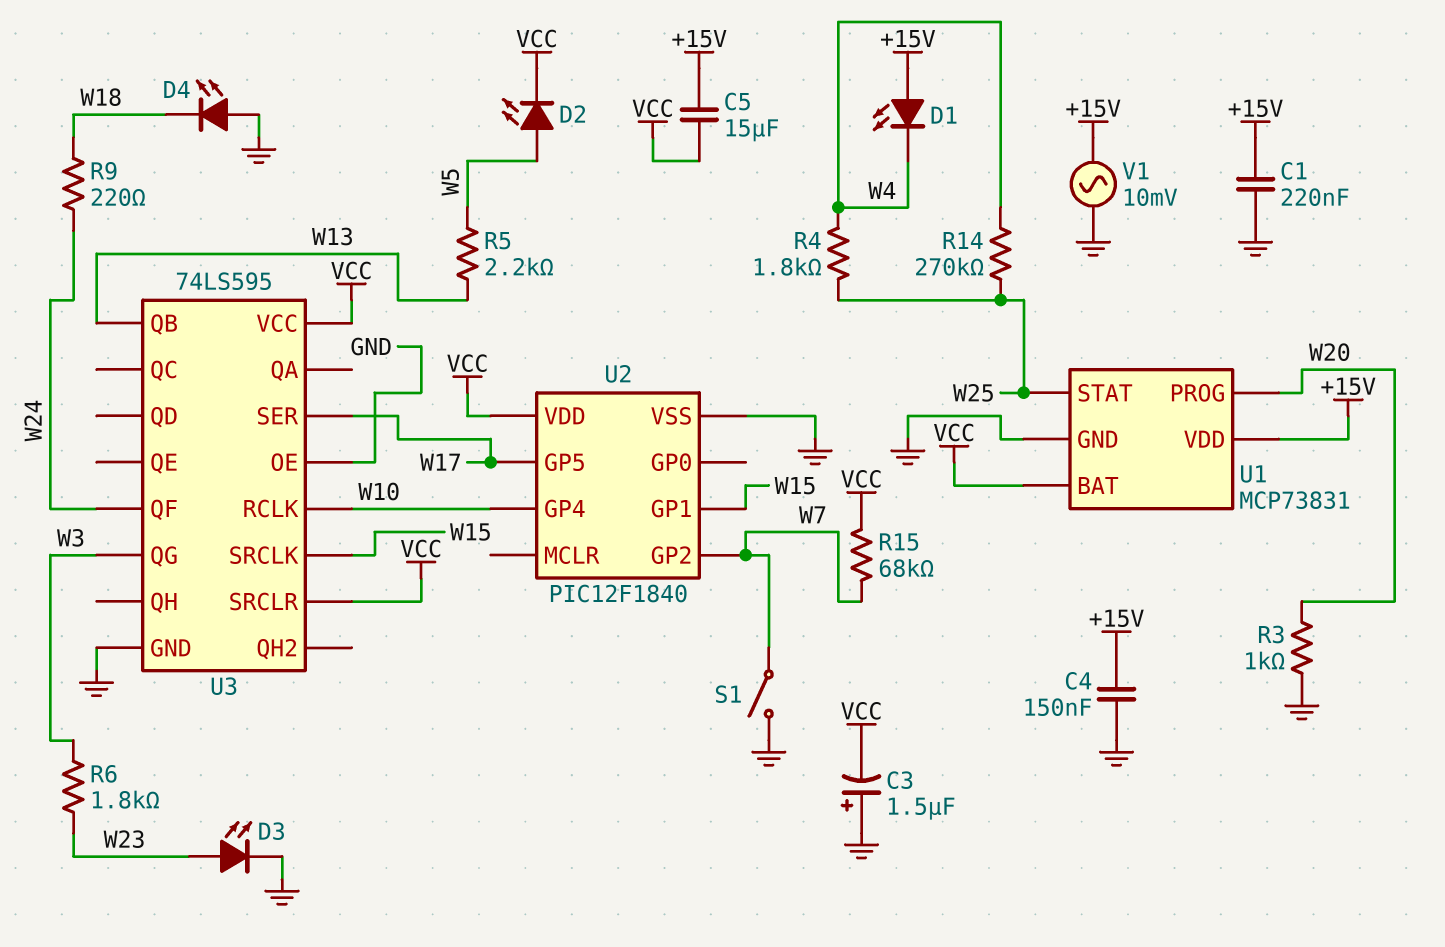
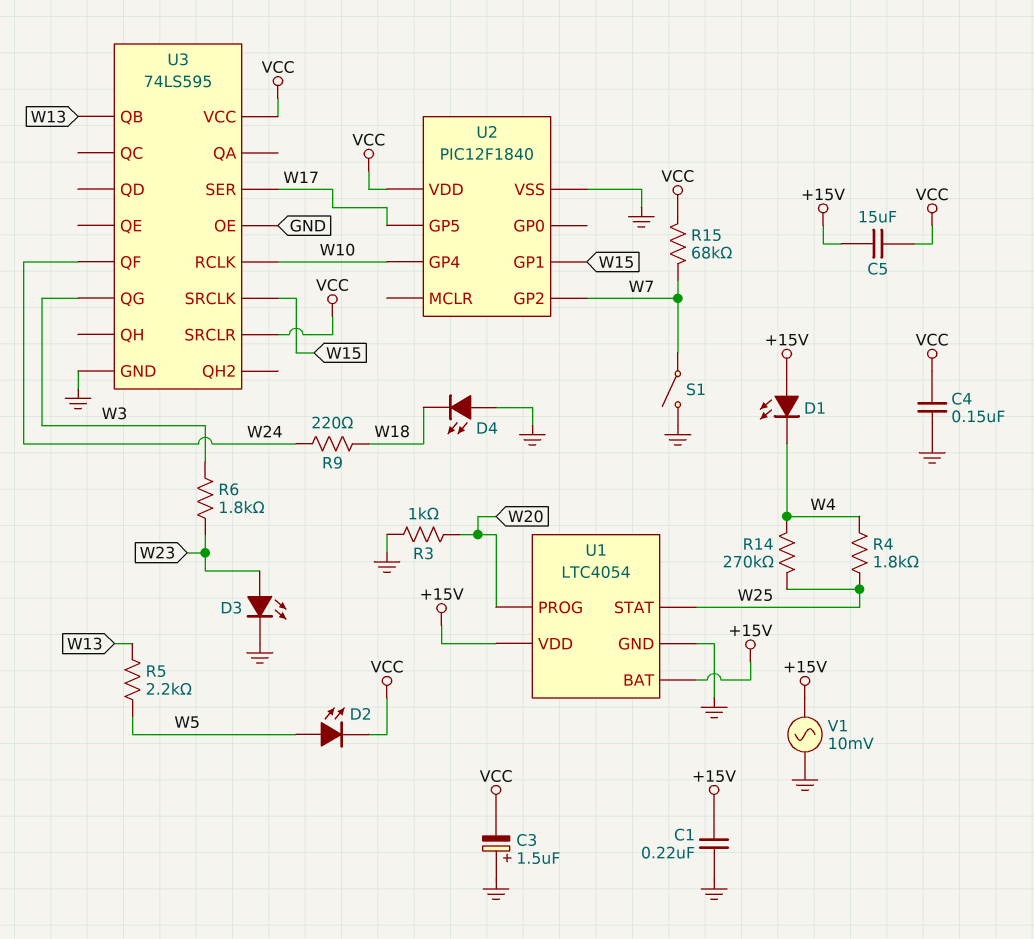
C4: 150nF (+15V, GND) -> 150nF (GND, VCC)
U1: MCP73831 -> LTC4054
U1 pin BAT: VCC -> +15V

